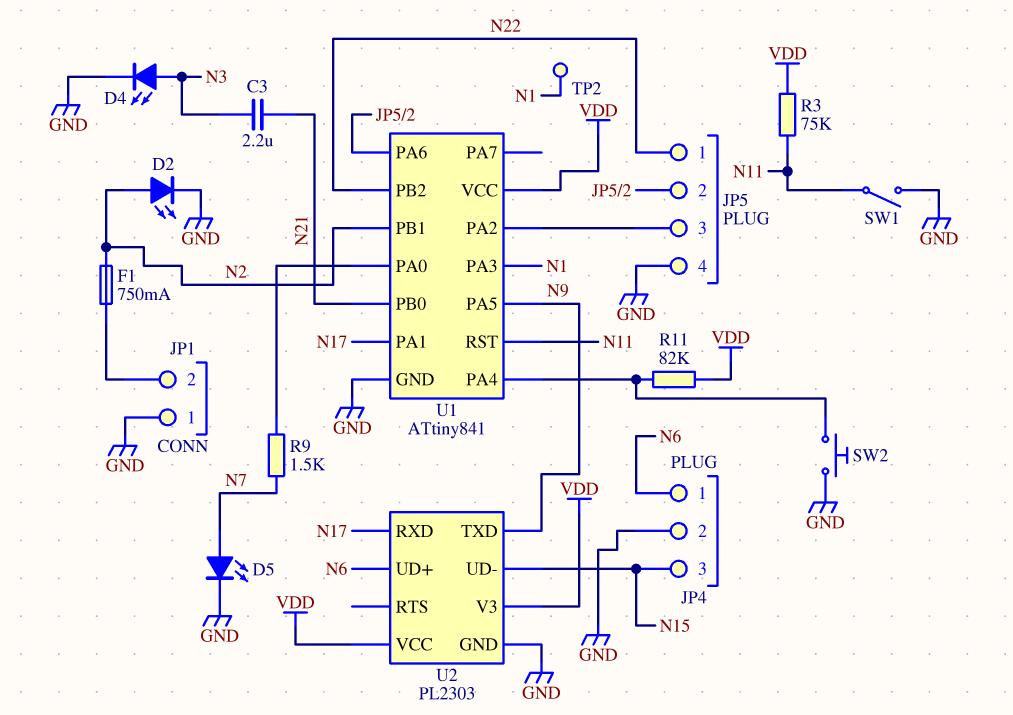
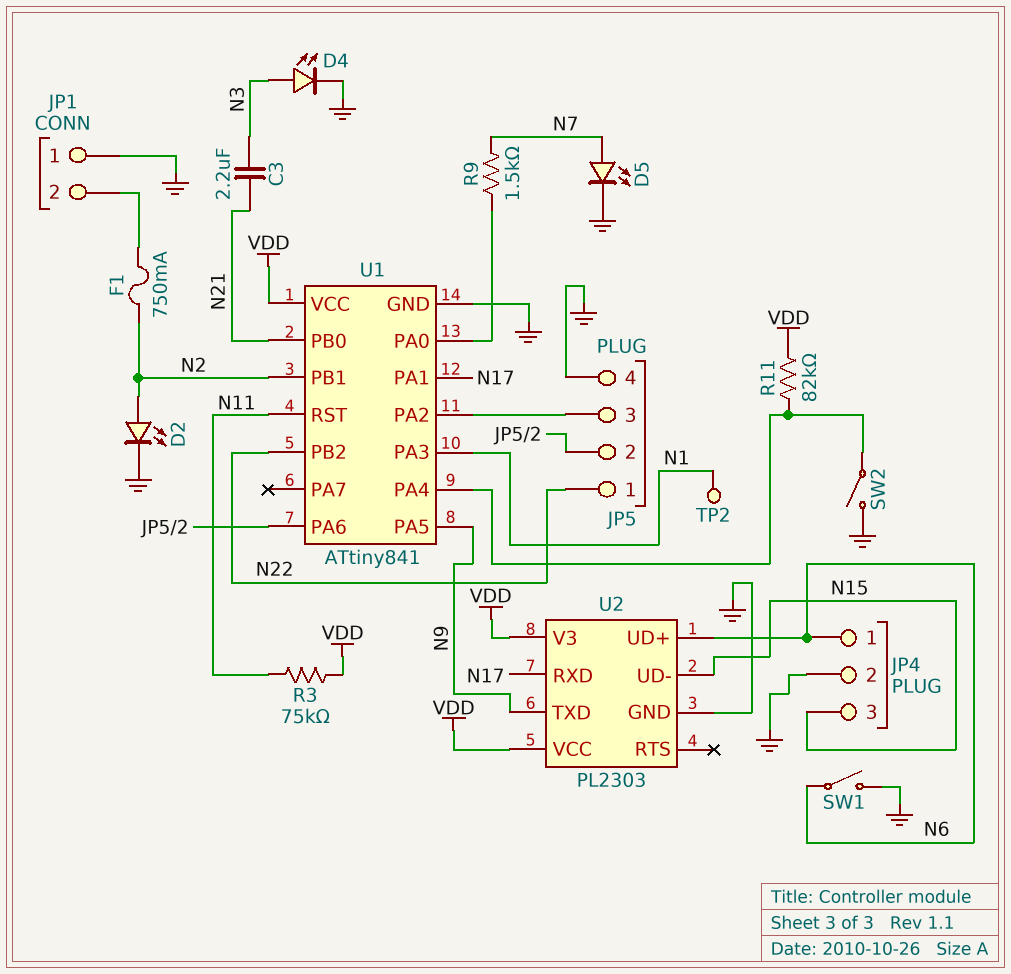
SW1: switch (GND, N11) -> switch (GND, N6)
SW2: button (GND, U1/PA4) -> switch (GND, U1/PA4)

